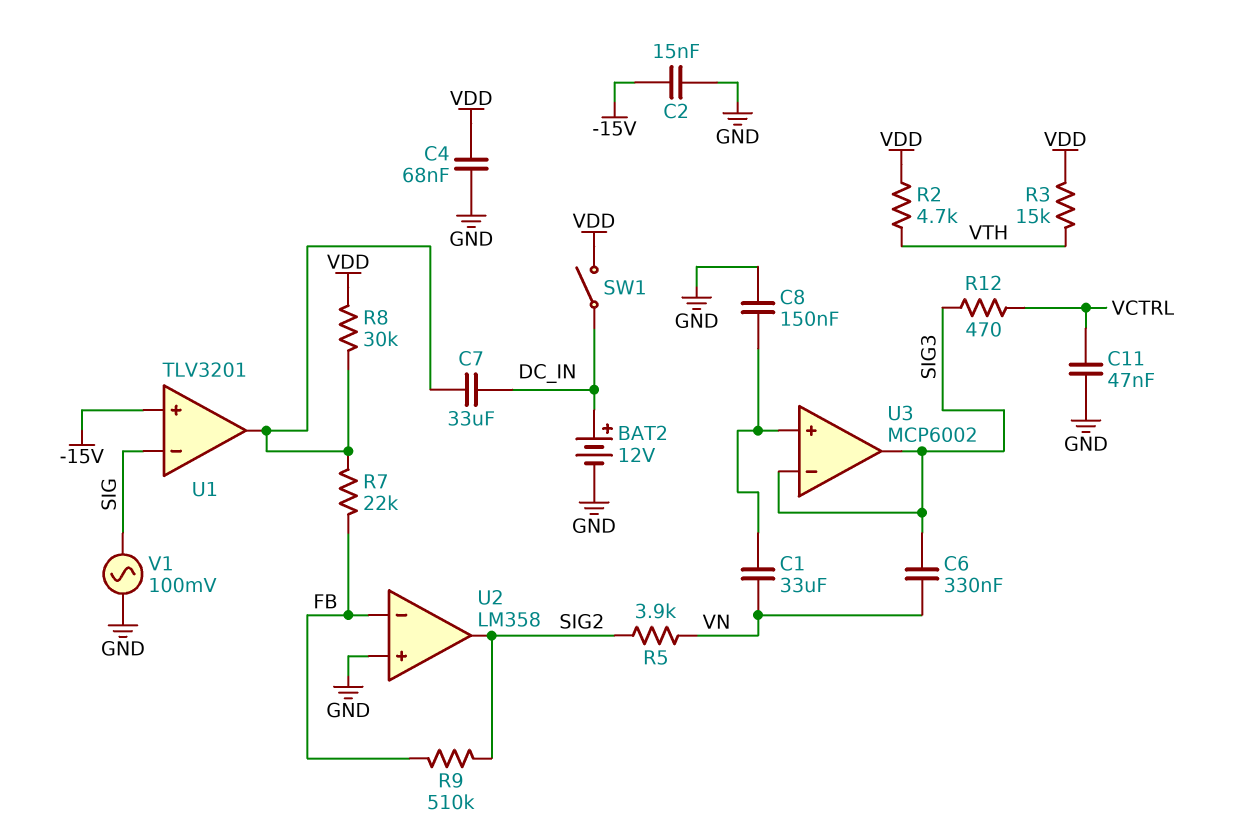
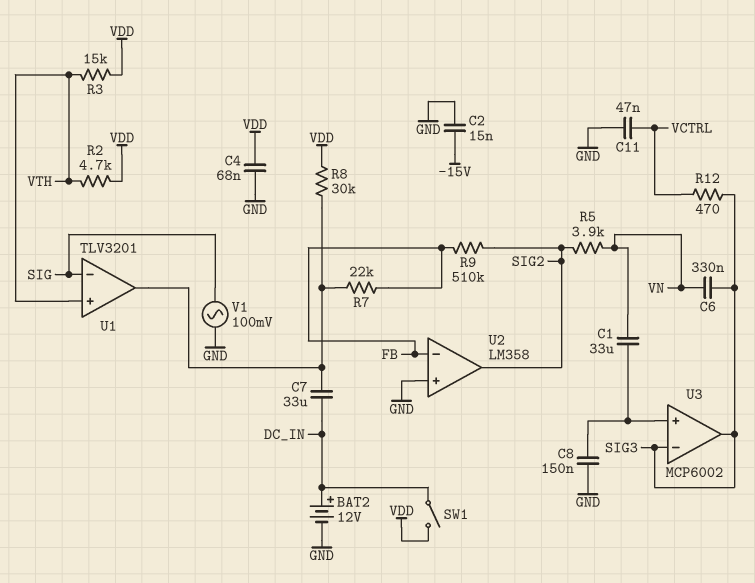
U1 pin in+: -15V -> VTH

